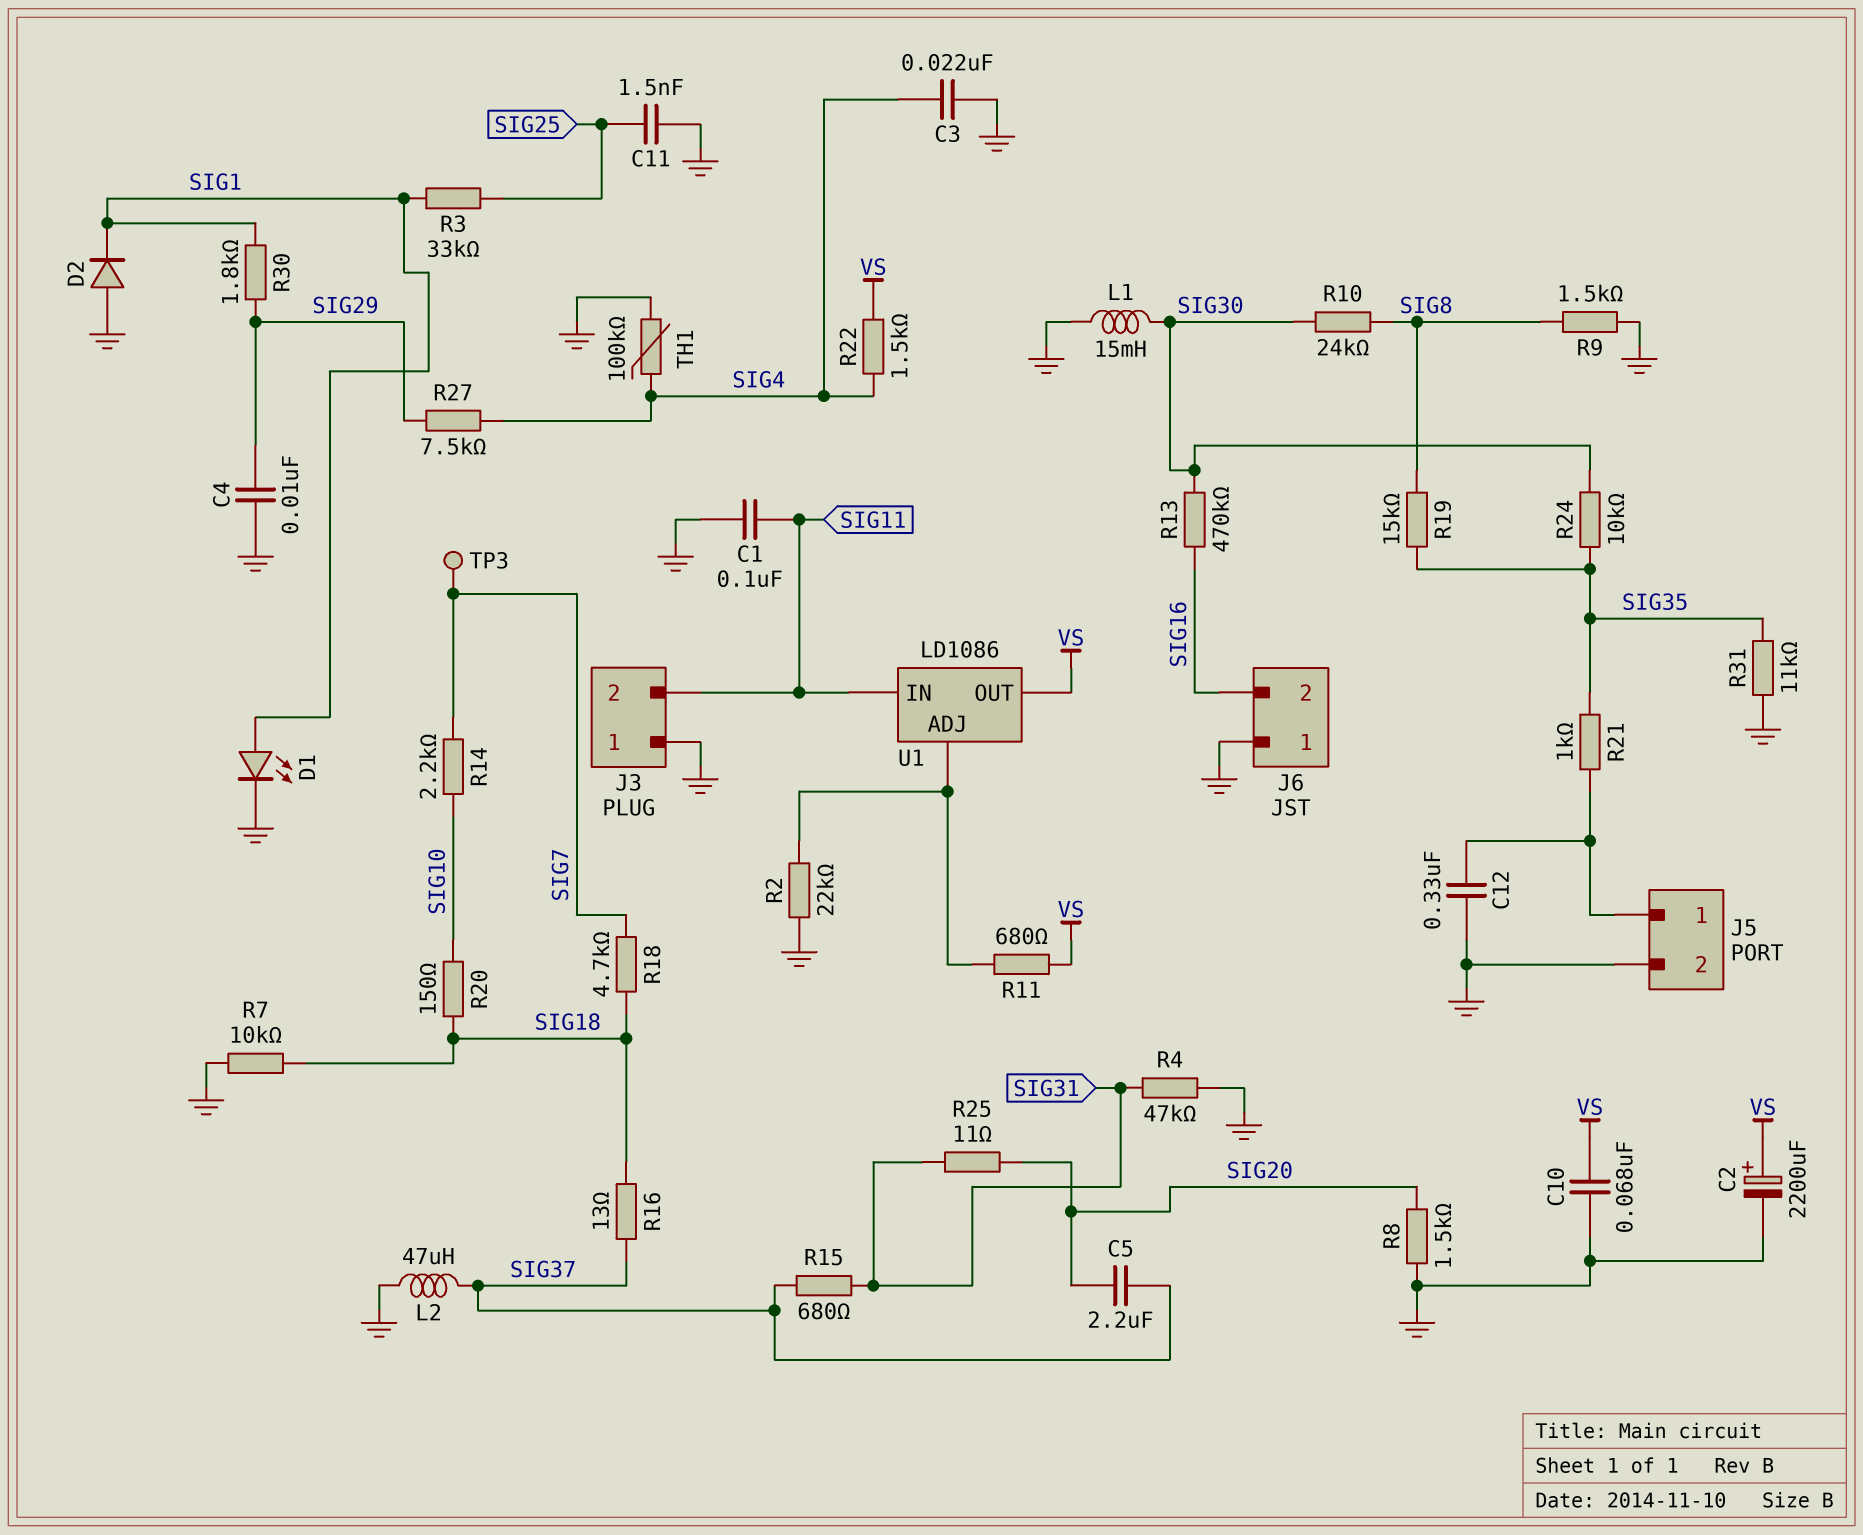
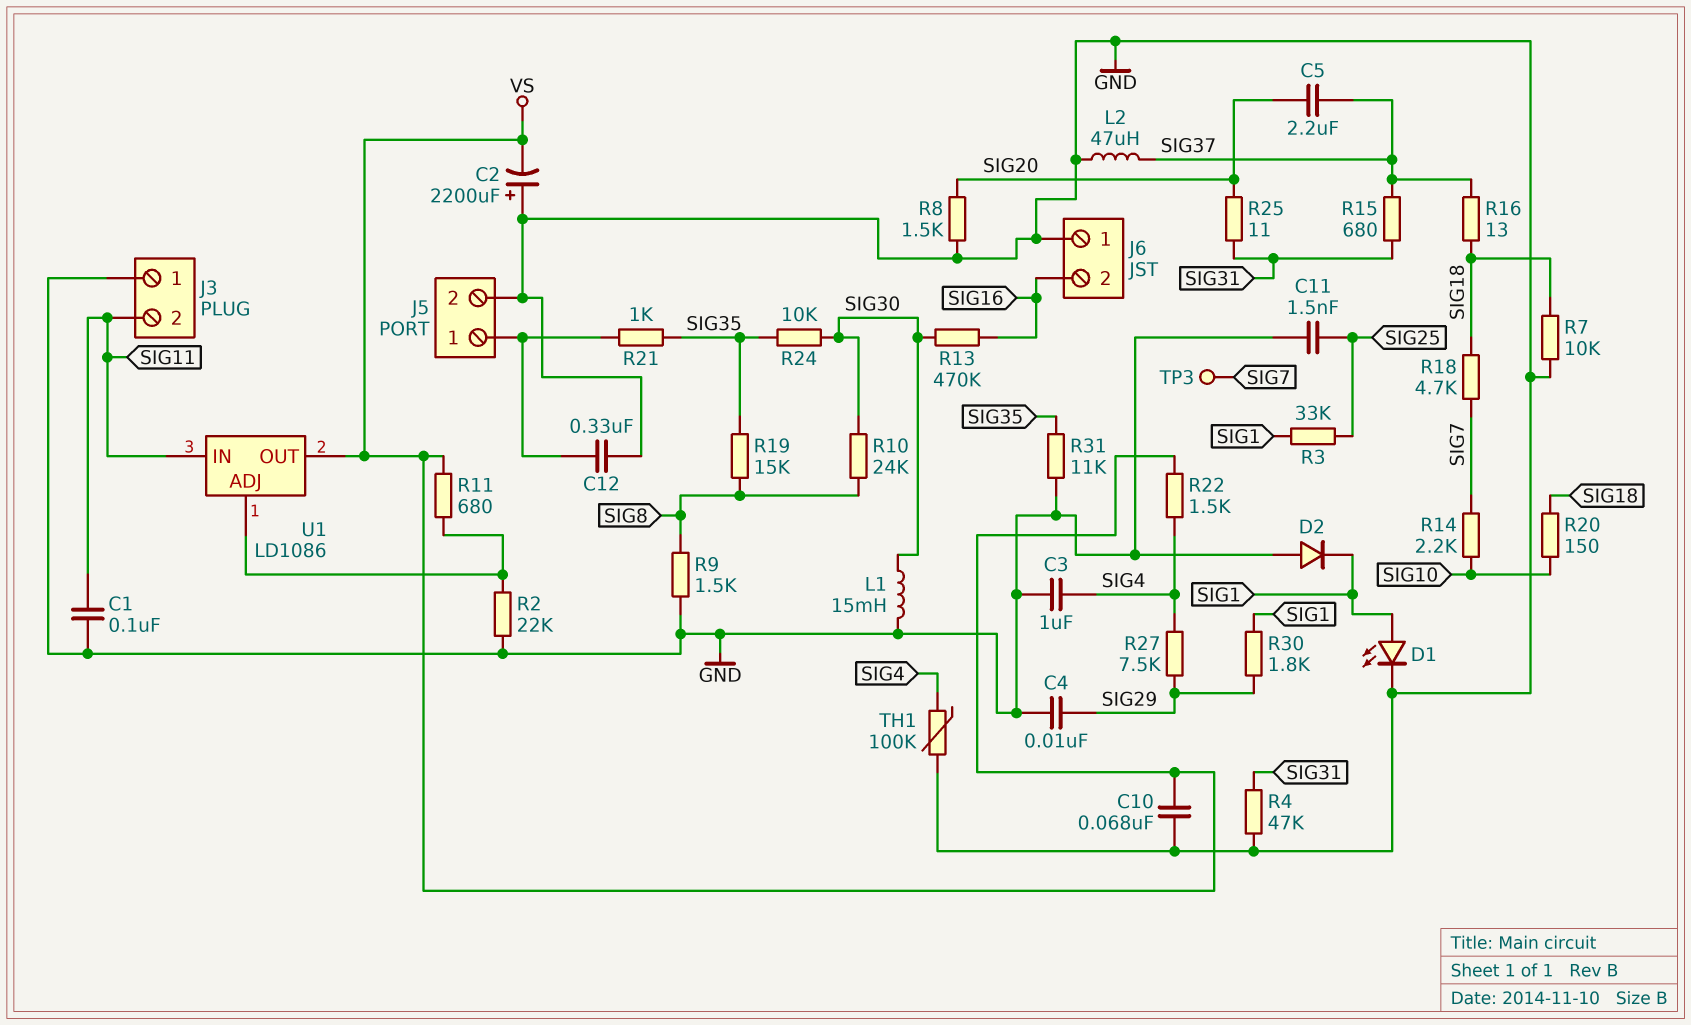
C2: 2200uF (plus VS, minus GND) -> 2200uF (plus GND, minus VS)
C3: 22nF (GND, SIG4) -> 1uF (GND, SIG4)

